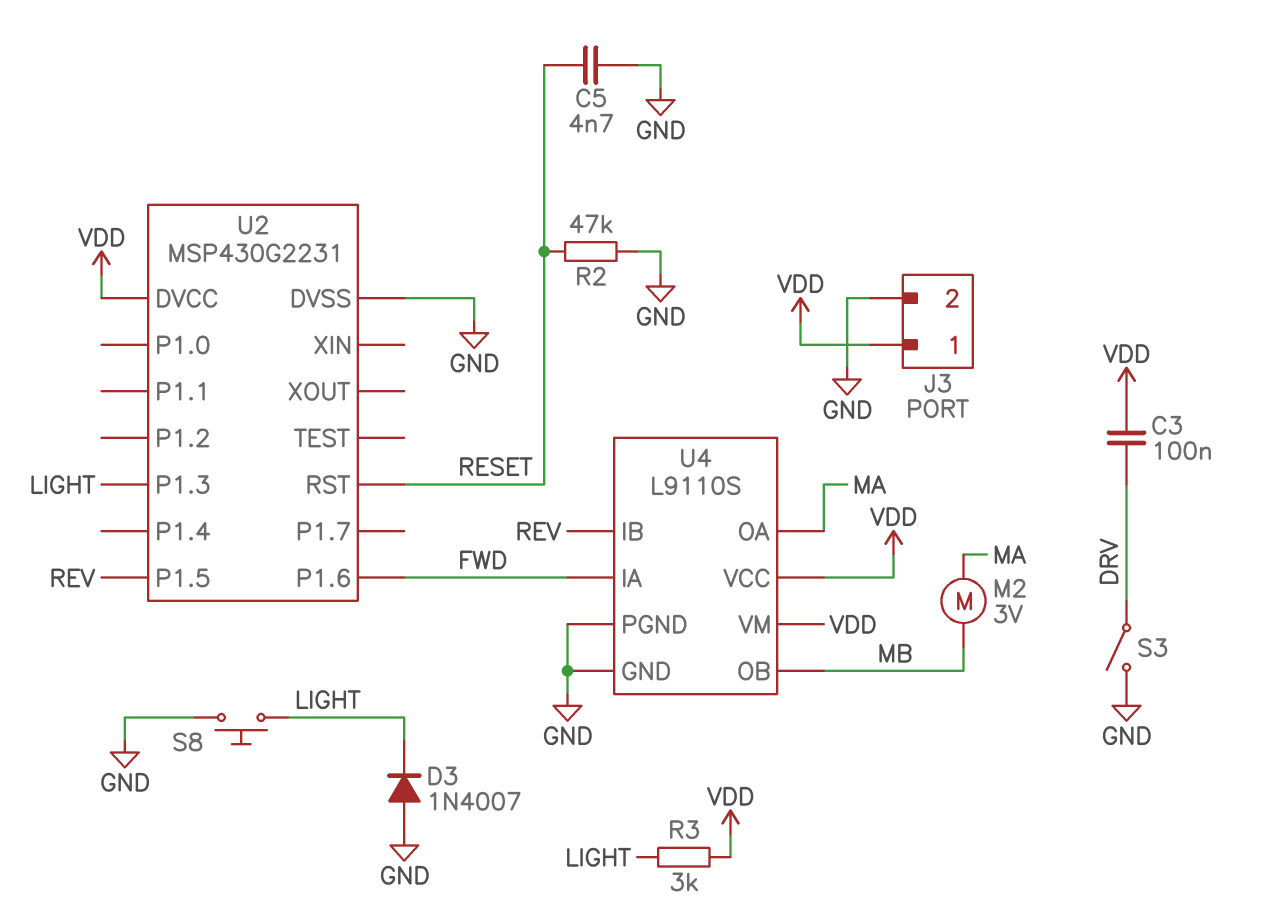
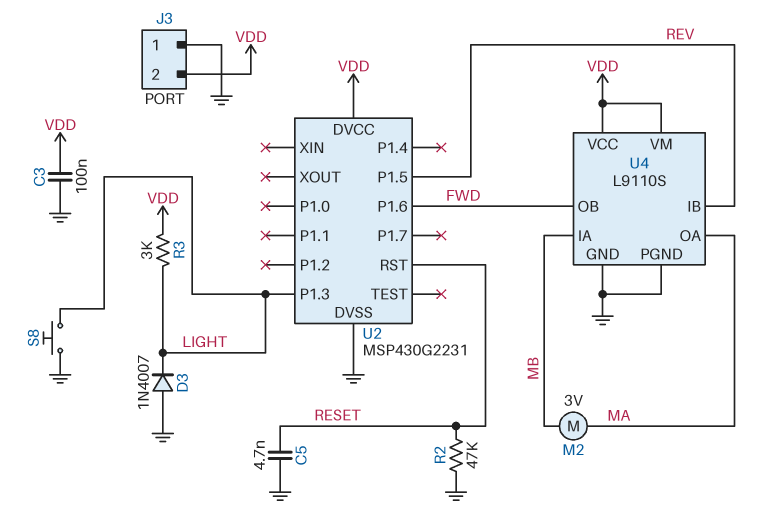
C3: 100nF (DRV, VDD) -> 100nF (GND, VDD)
J3 pin 1: VDD -> GND
J3 pin 2: GND -> VDD
S3: switch (DRV, GND) -> none
U4 pin IA: FWD -> MB
U4 pin OB: MB -> FWD

